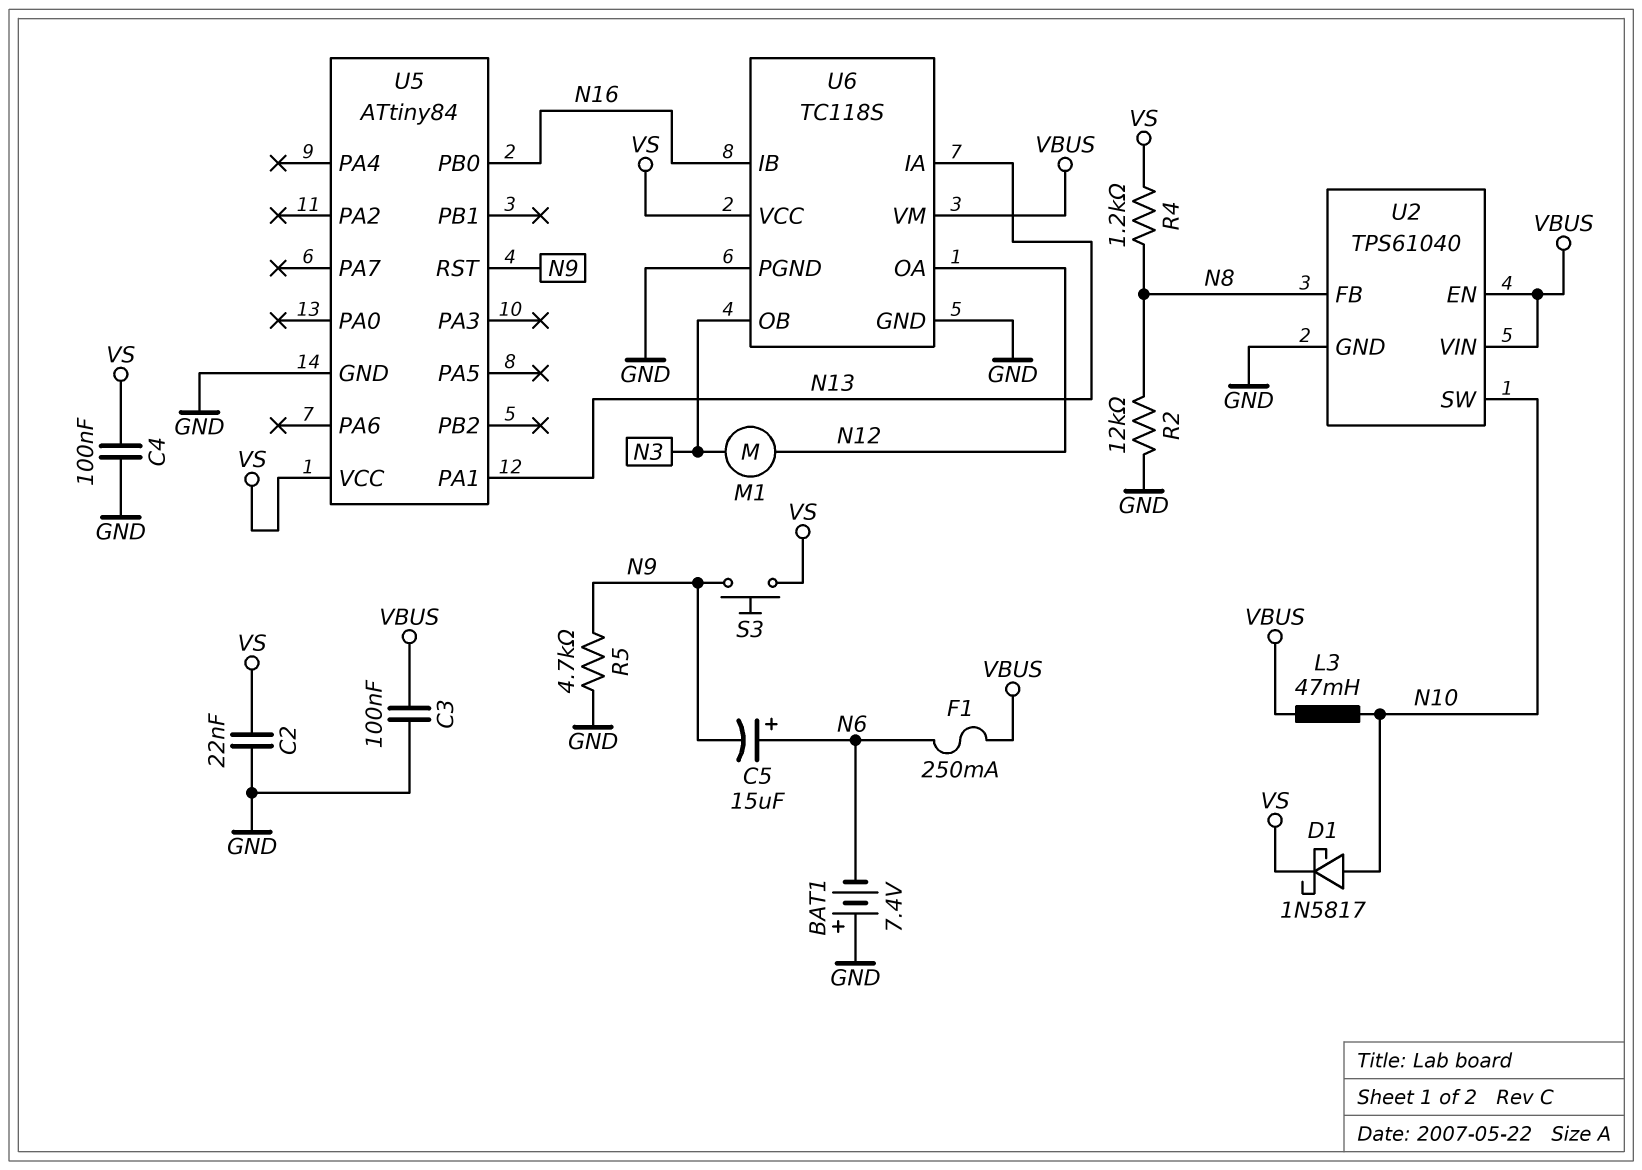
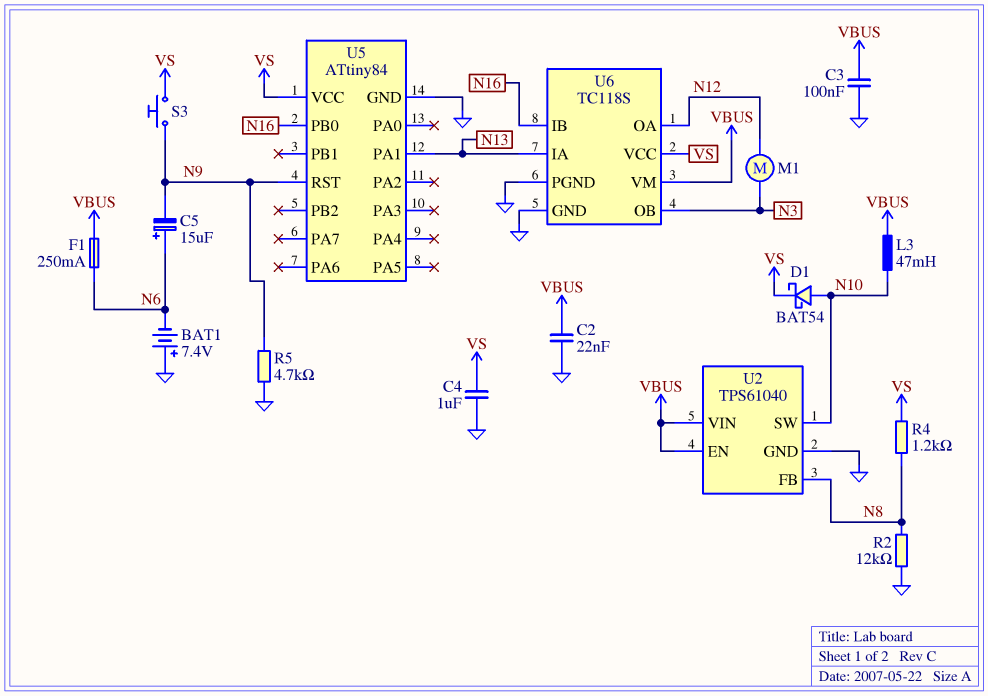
C2: 22nF (GND, VS) -> 22nF (GND, VBUS)
C4: 100nF (GND, VS) -> 1uF (GND, VS)
D1: schottky 1N5817 (A N10, K VS) -> schottky BAT54 (A N10, K VS)

